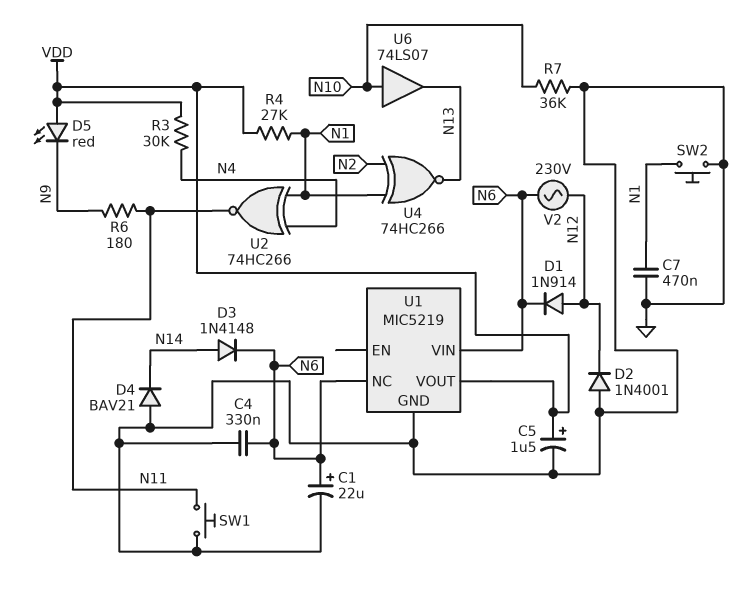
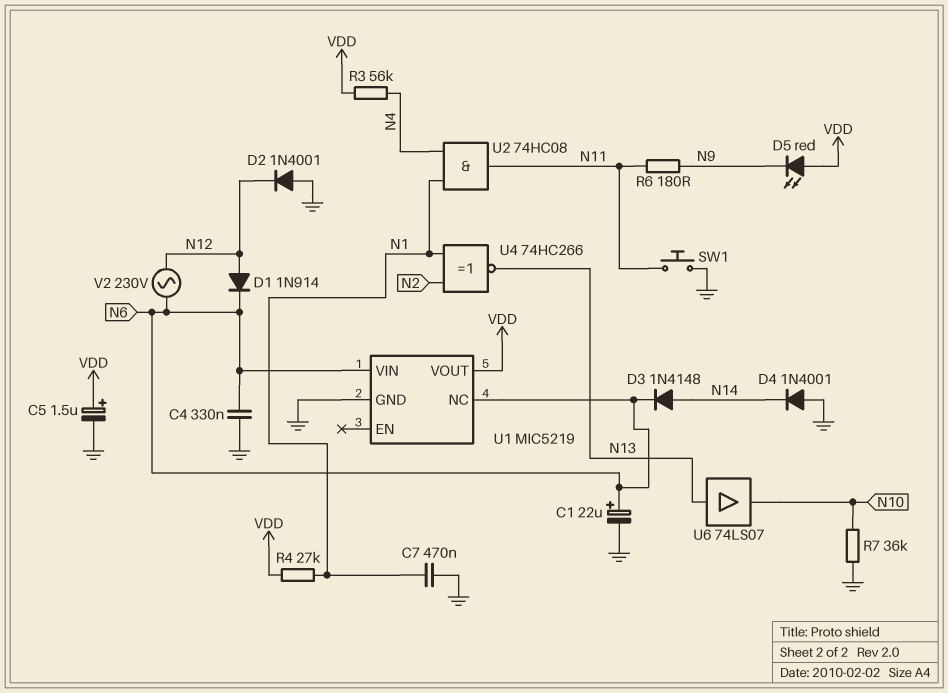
D4: diode BAV21 (A GND, K N14) -> diode 1N4001 (A GND, K N14)
R3: 30k (N4, VDD) -> 56k (N4, VDD)
SW2: button (GND, N1) -> none
U2: XNOR 74HC266 (in N1, in N4, out N11) -> AND 74HC08 (in N1, in N4, out N11)
U6: buffer 74LS07 (in N10, out N13) -> buffer 74LS07 (in N13, out N10)

